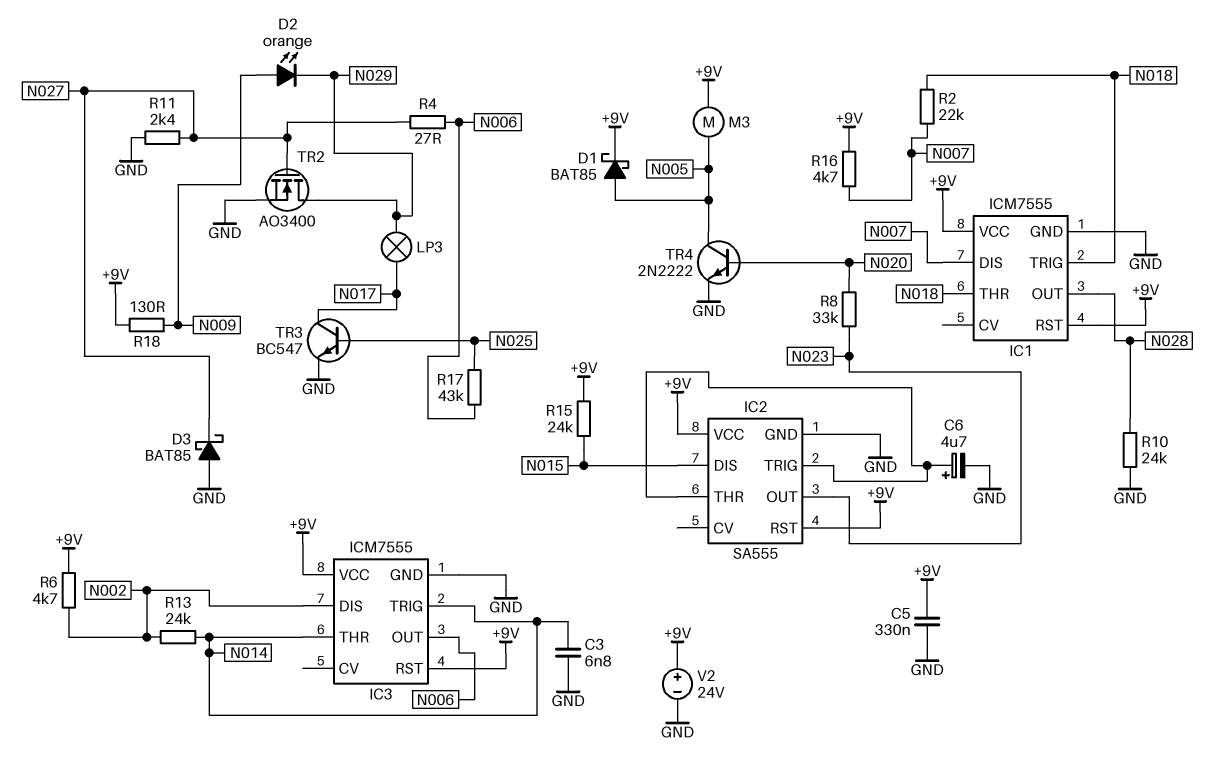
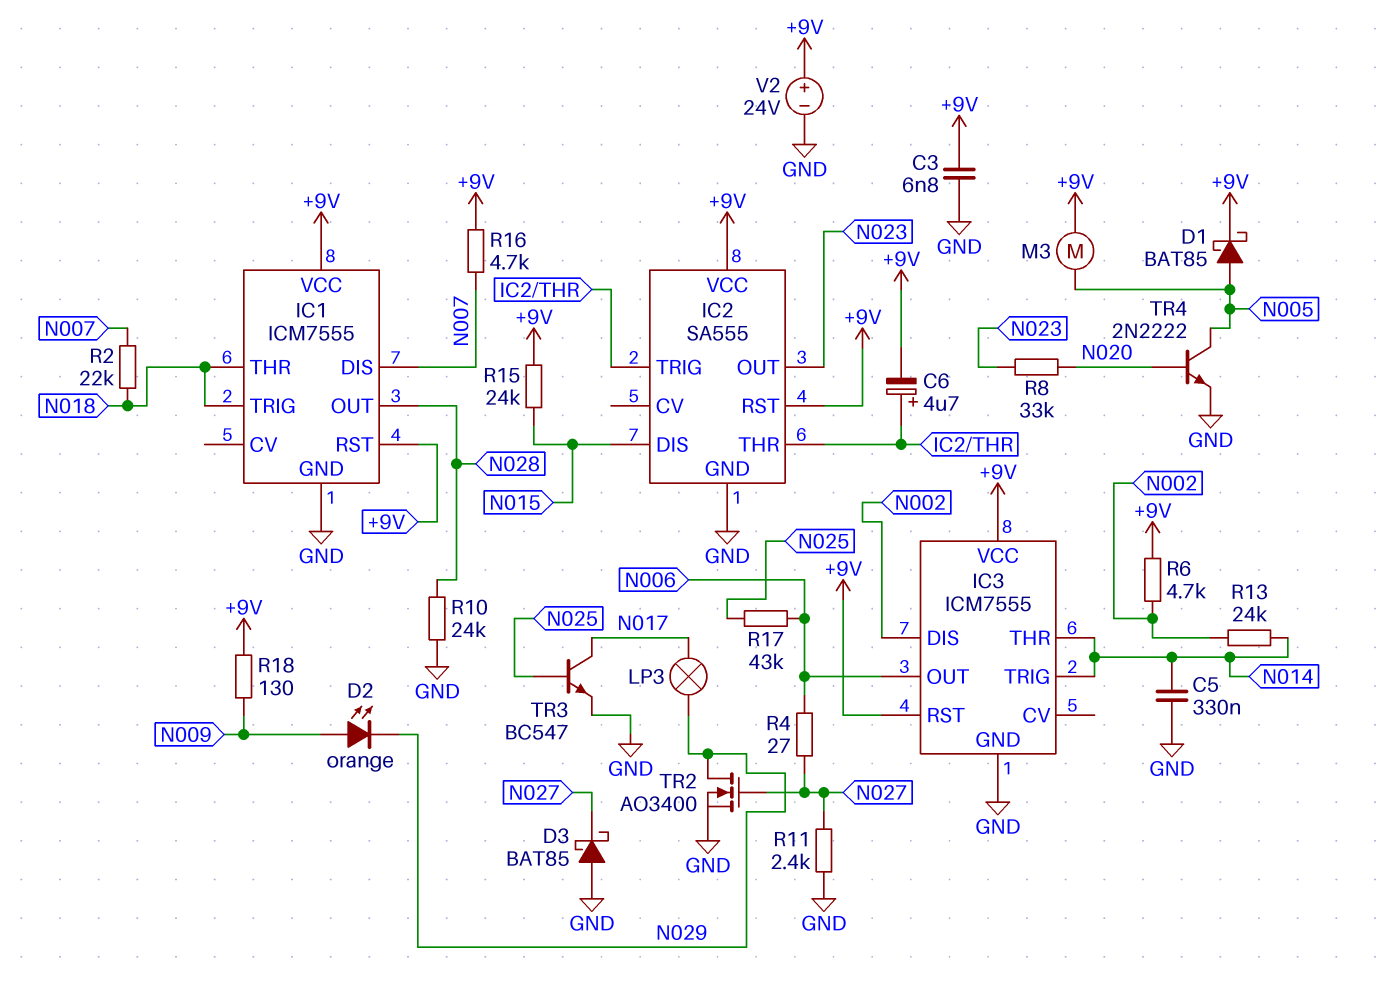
C3: 6.8nF (GND, N014) -> 6.8nF (+9V, GND)
C5: 330nF (+9V, GND) -> 330nF (GND, N014)
C6: 4.7uF (plus IC2/THR, minus GND) -> 4.7uF (plus IC2/THR, minus +9V)

